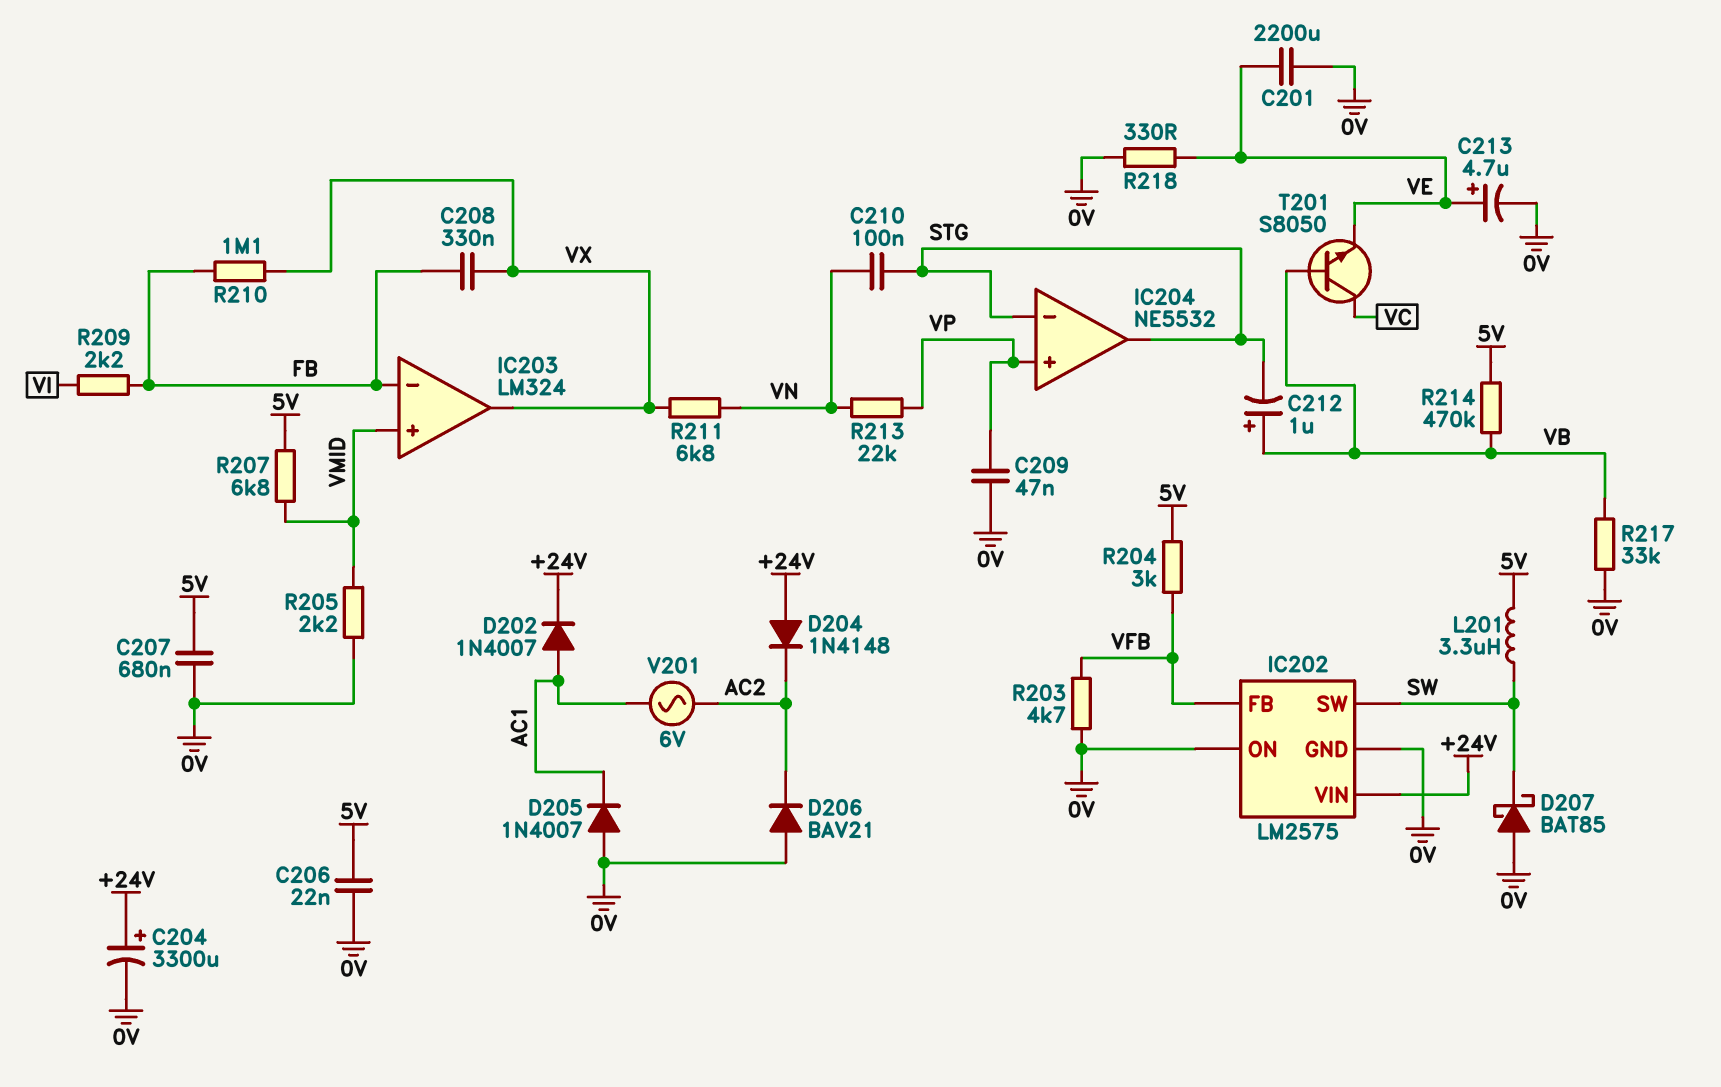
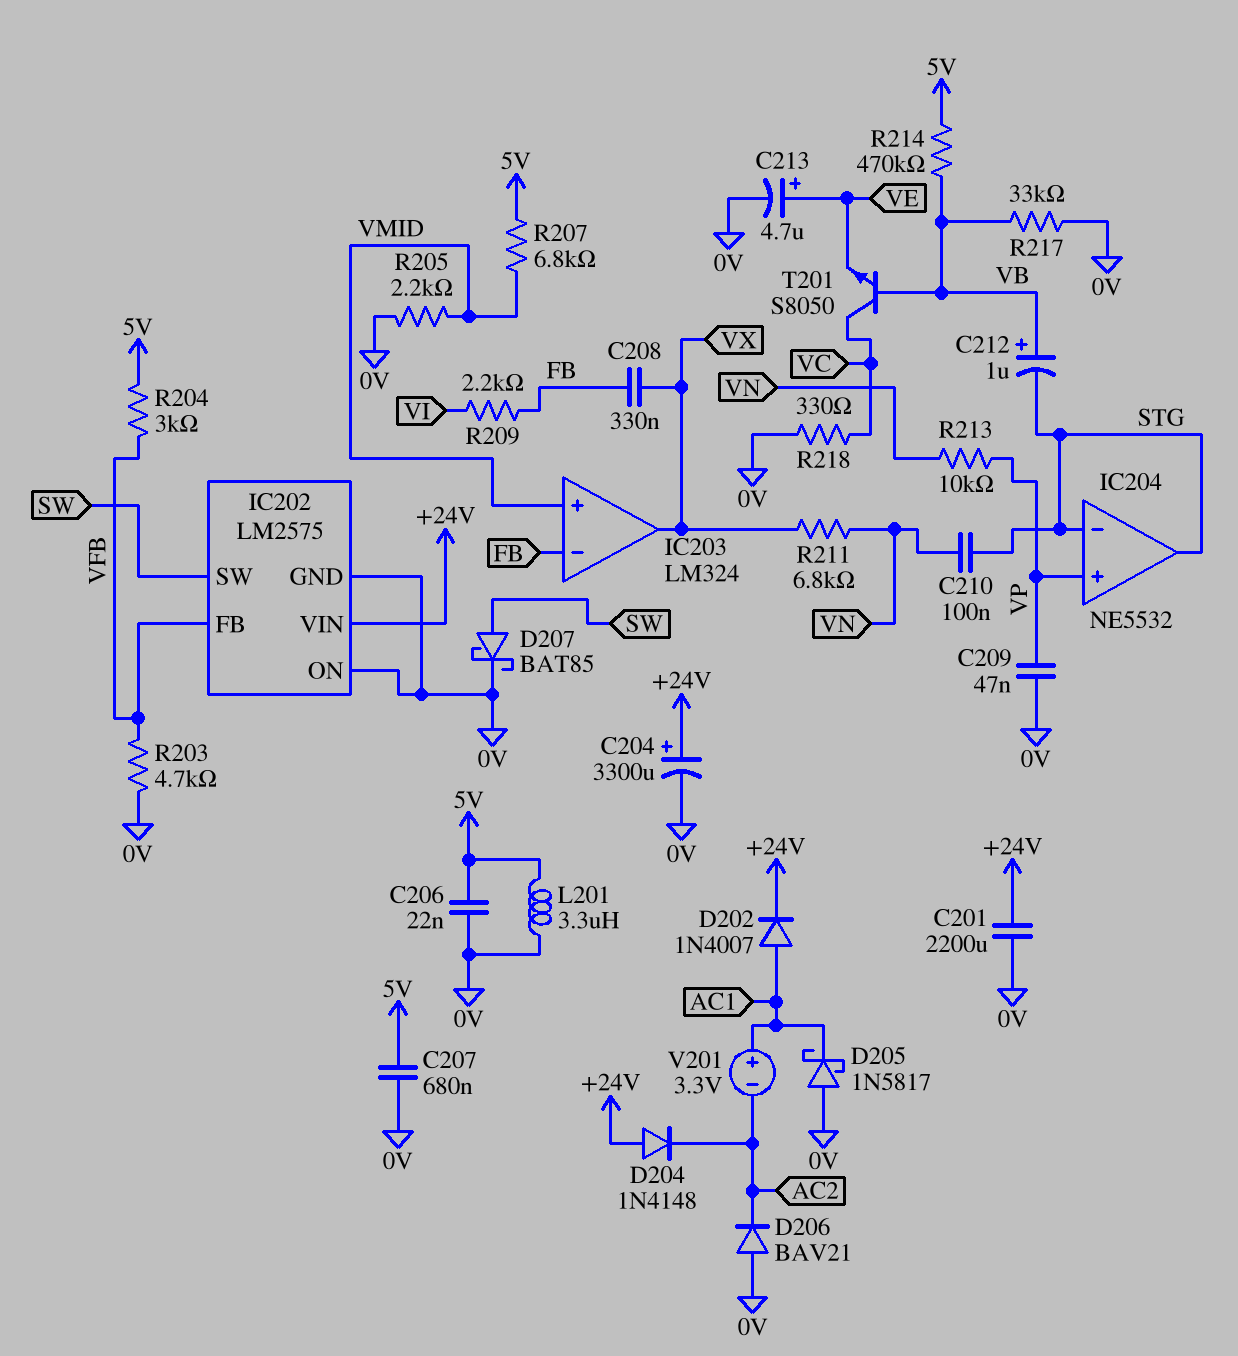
C201: 2200uF (0V, VE) -> 2200uF (+24V, 0V)
D205: diode 1N4007 (A 0V, K AC1) -> schottky 1N5817 (A 0V, K AC1)
D207: schottky BAT85 (A 0V, K SW) -> schottky BAT85 (A SW, K 0V)
L201: 3.3uH (5V, SW) -> 3.3uH (0V, 5V)
R210: 1.1M (FB, VX) -> none
R213: 22k (VN, VP) -> 10k (VN, VP)
R218: 330 (0V, VE) -> 330 (0V, VC)
V201: AC 6V (AC1, AC2) -> 3.3V (plus AC1, minus AC2)

